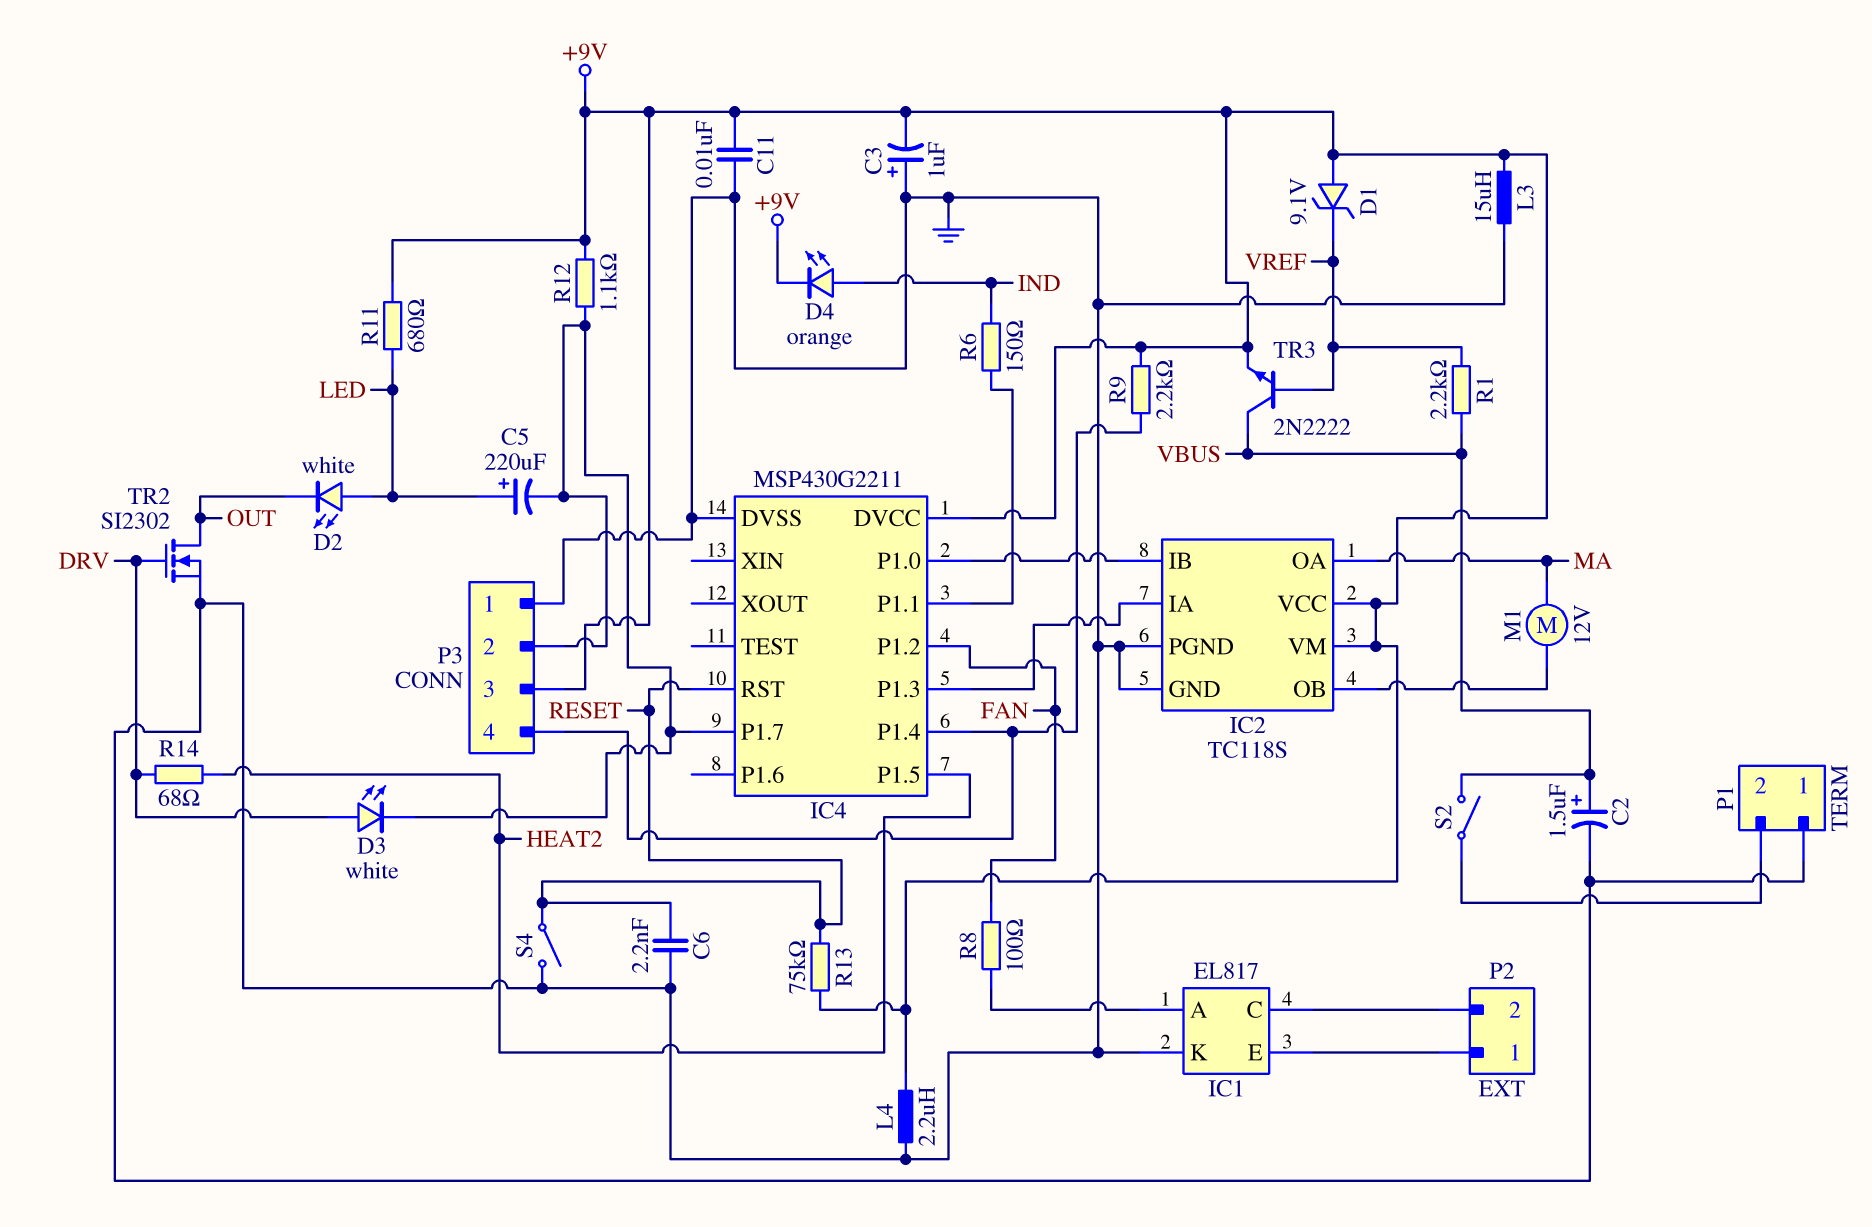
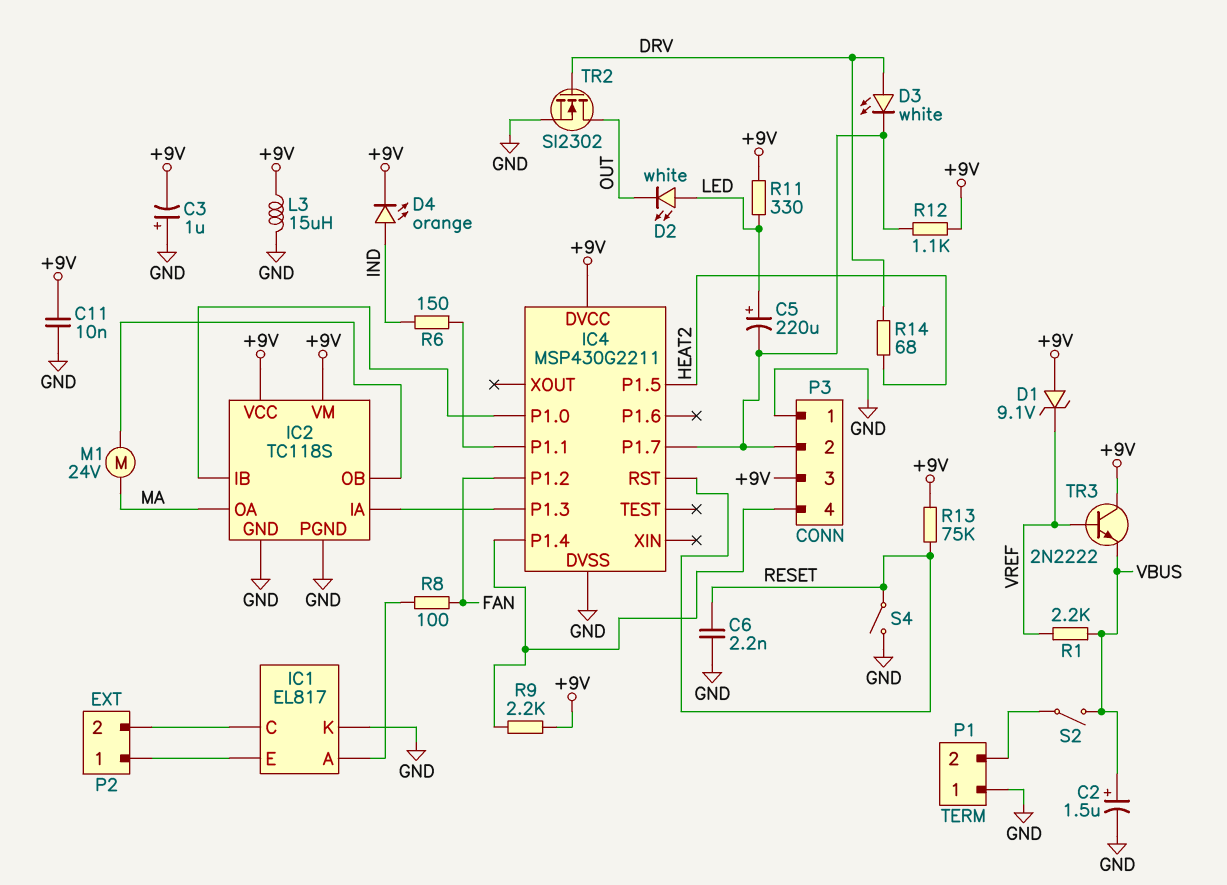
L4: 2.2uH (+9V, GND) -> none
M1: motor 12V (IC2/OB, MA) -> motor 24V (IC2/OB, MA)
R11: 680 (+9V, LED) -> 330 (+9V, LED)
TR3: NPN 2N2222 (B VREF, C VBUS, E +9V) -> NPN 2N2222 (B VREF, C +9V, E VBUS)

